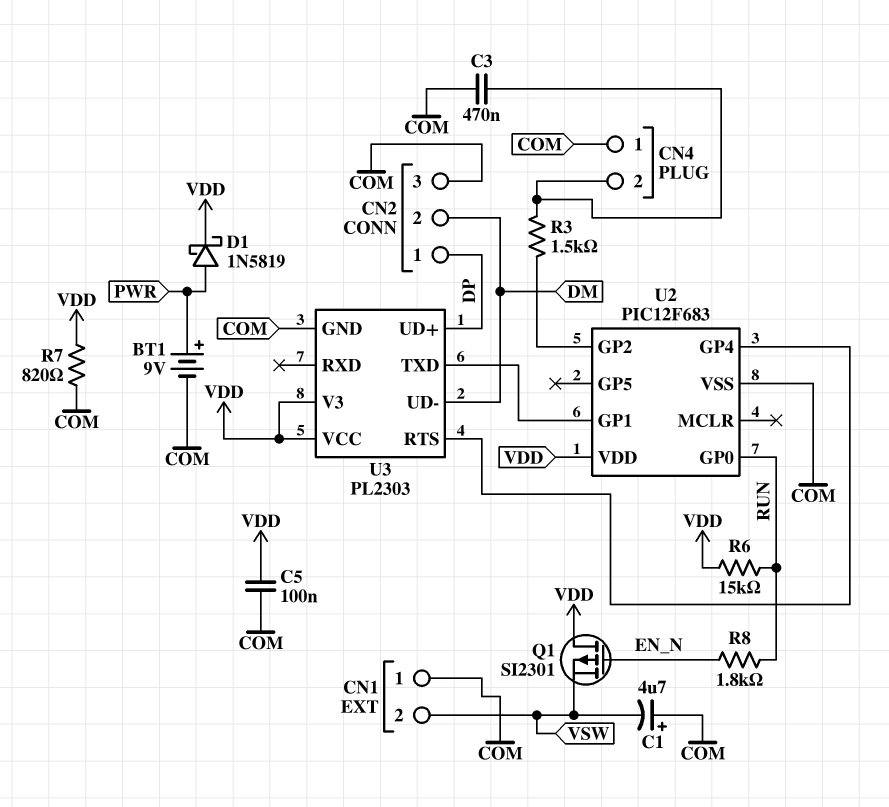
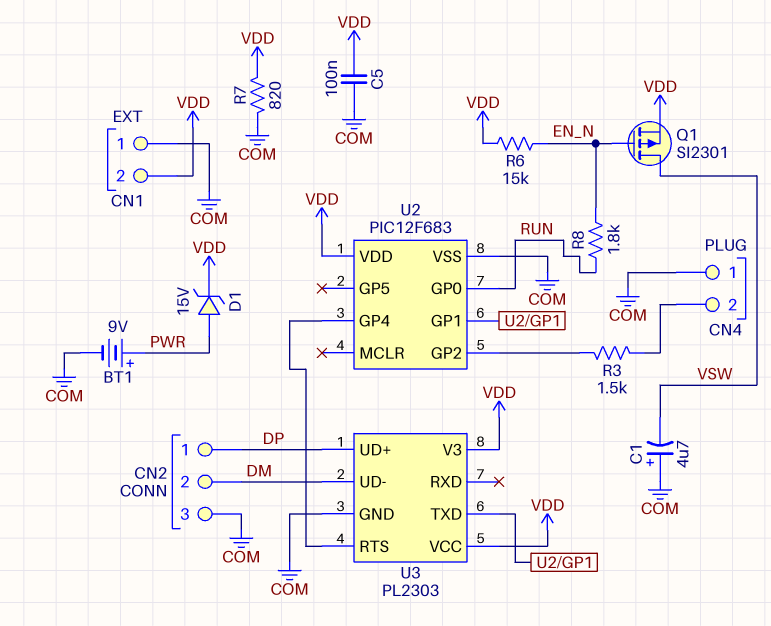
C3: 470nF (CN4/2, COM) -> none
CN1 pin 2: VSW -> VDD
D1: schottky 1N5819 (A PWR, K VDD) -> zener 15V (A PWR, K VDD)
Q1: PMOS SI2301 (G EN_N, D VDD, S VSW) -> PMOS SI2301 (G EN_N, D VSW, S VDD)
R6: 15k (RUN, VDD) -> 15k (EN_N, VDD)

